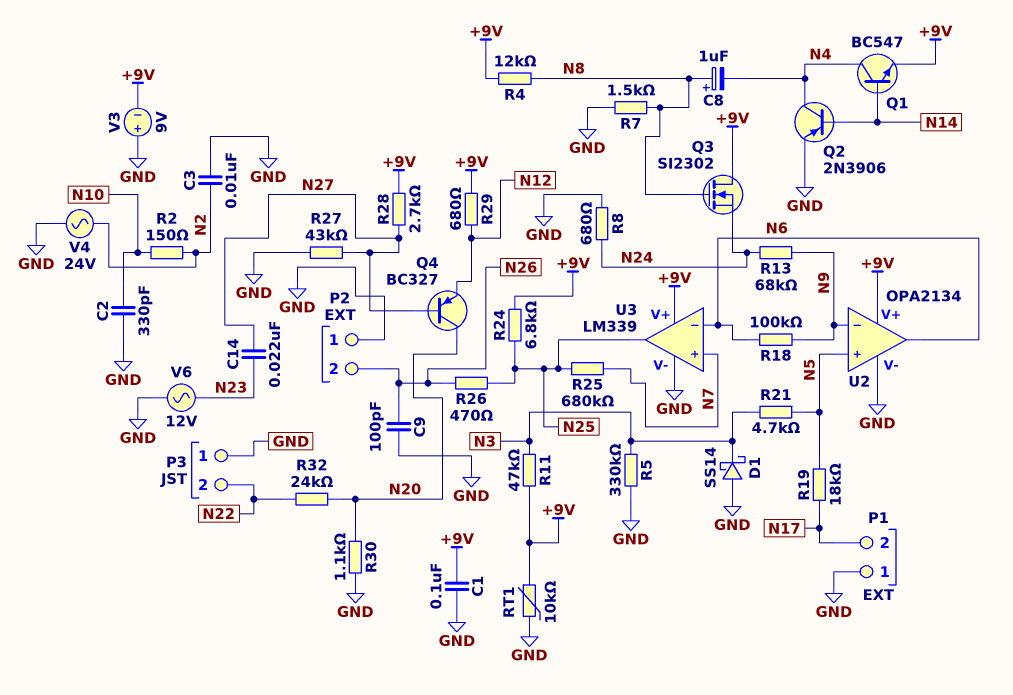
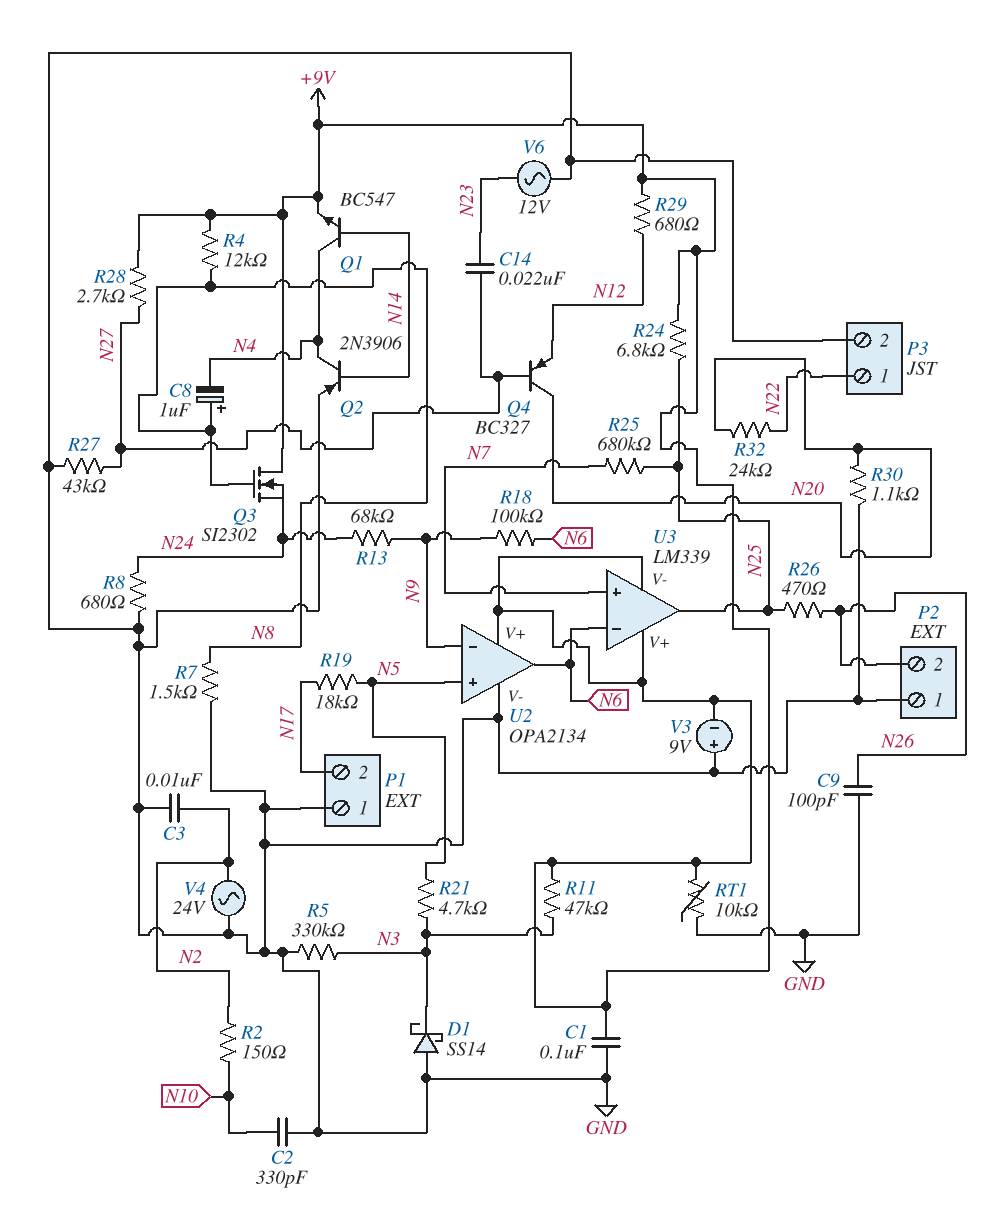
P3 pin 1: GND -> N22
P3 pin 2: N22 -> GND
U3 pin V-: GND -> +9V

